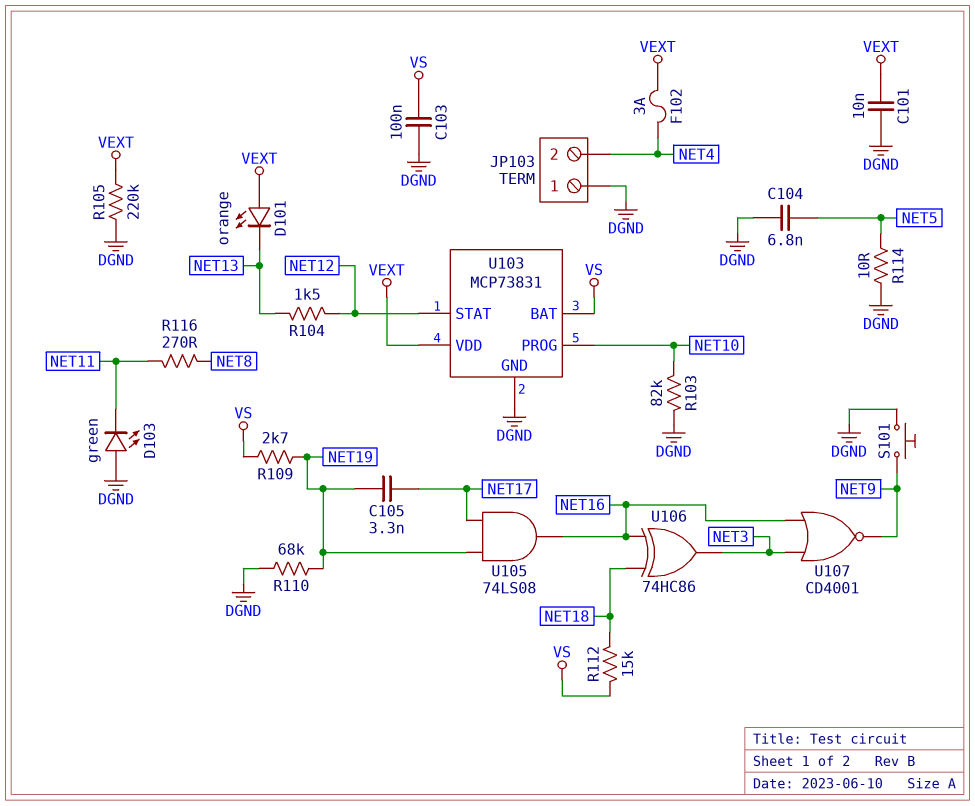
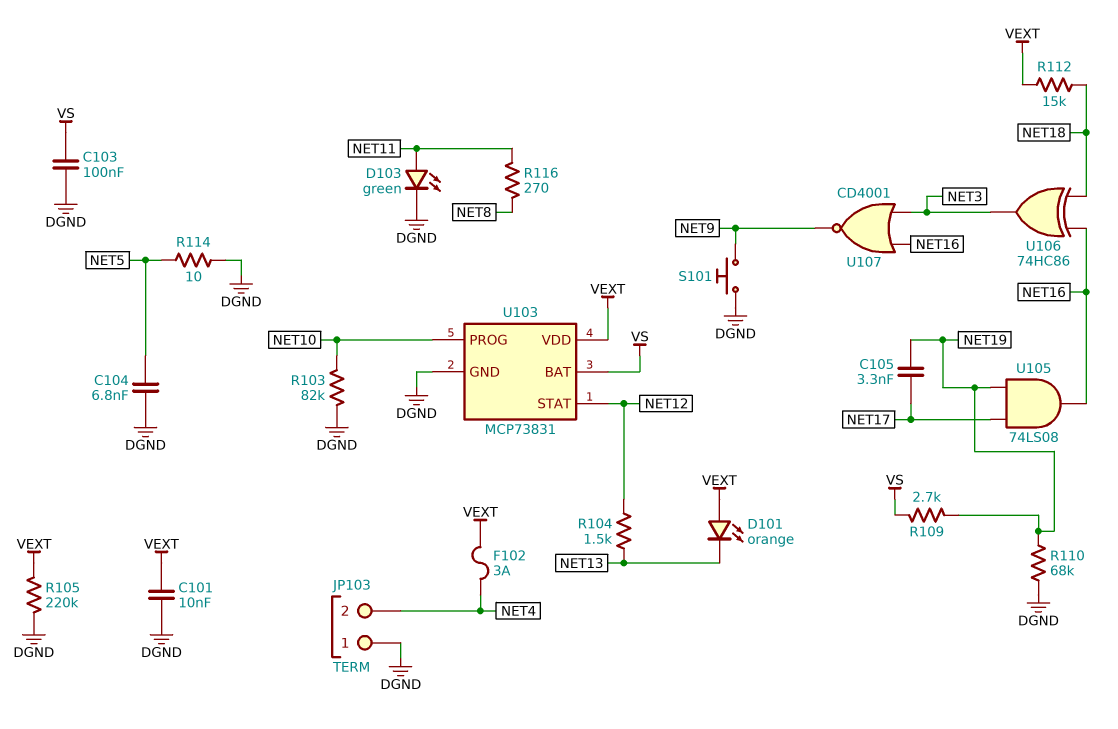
D103: LED green (A DGND, K NET11) -> LED green (A NET11, K DGND)
R112: 15k (NET18, VS) -> 15k (NET18, VEXT)

